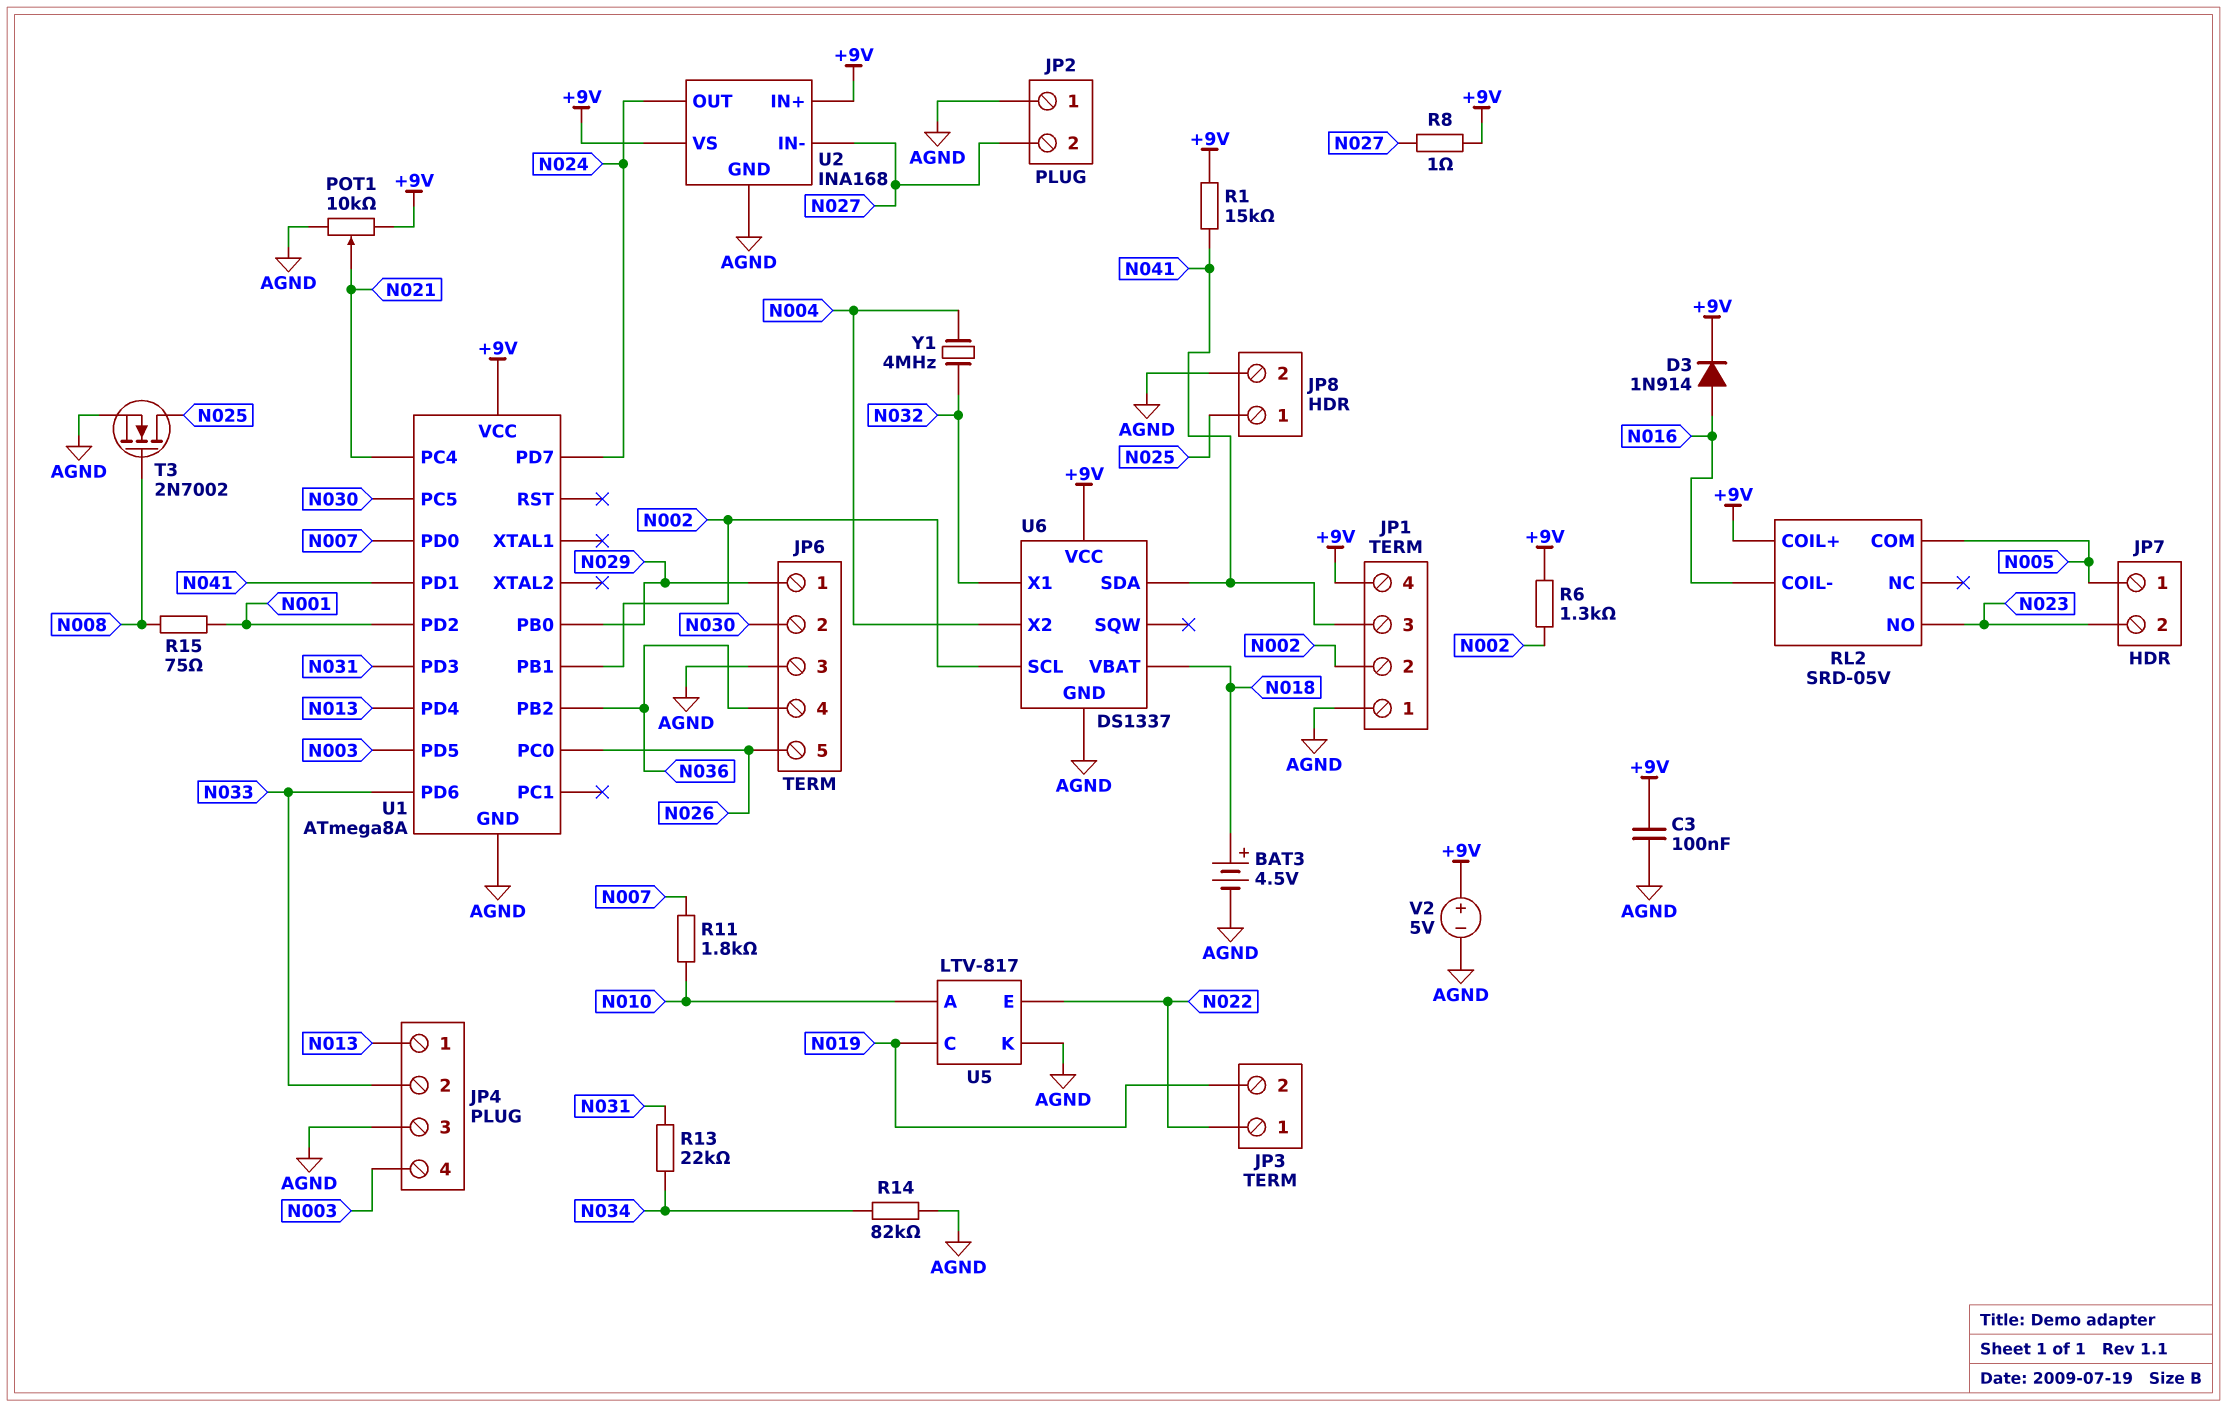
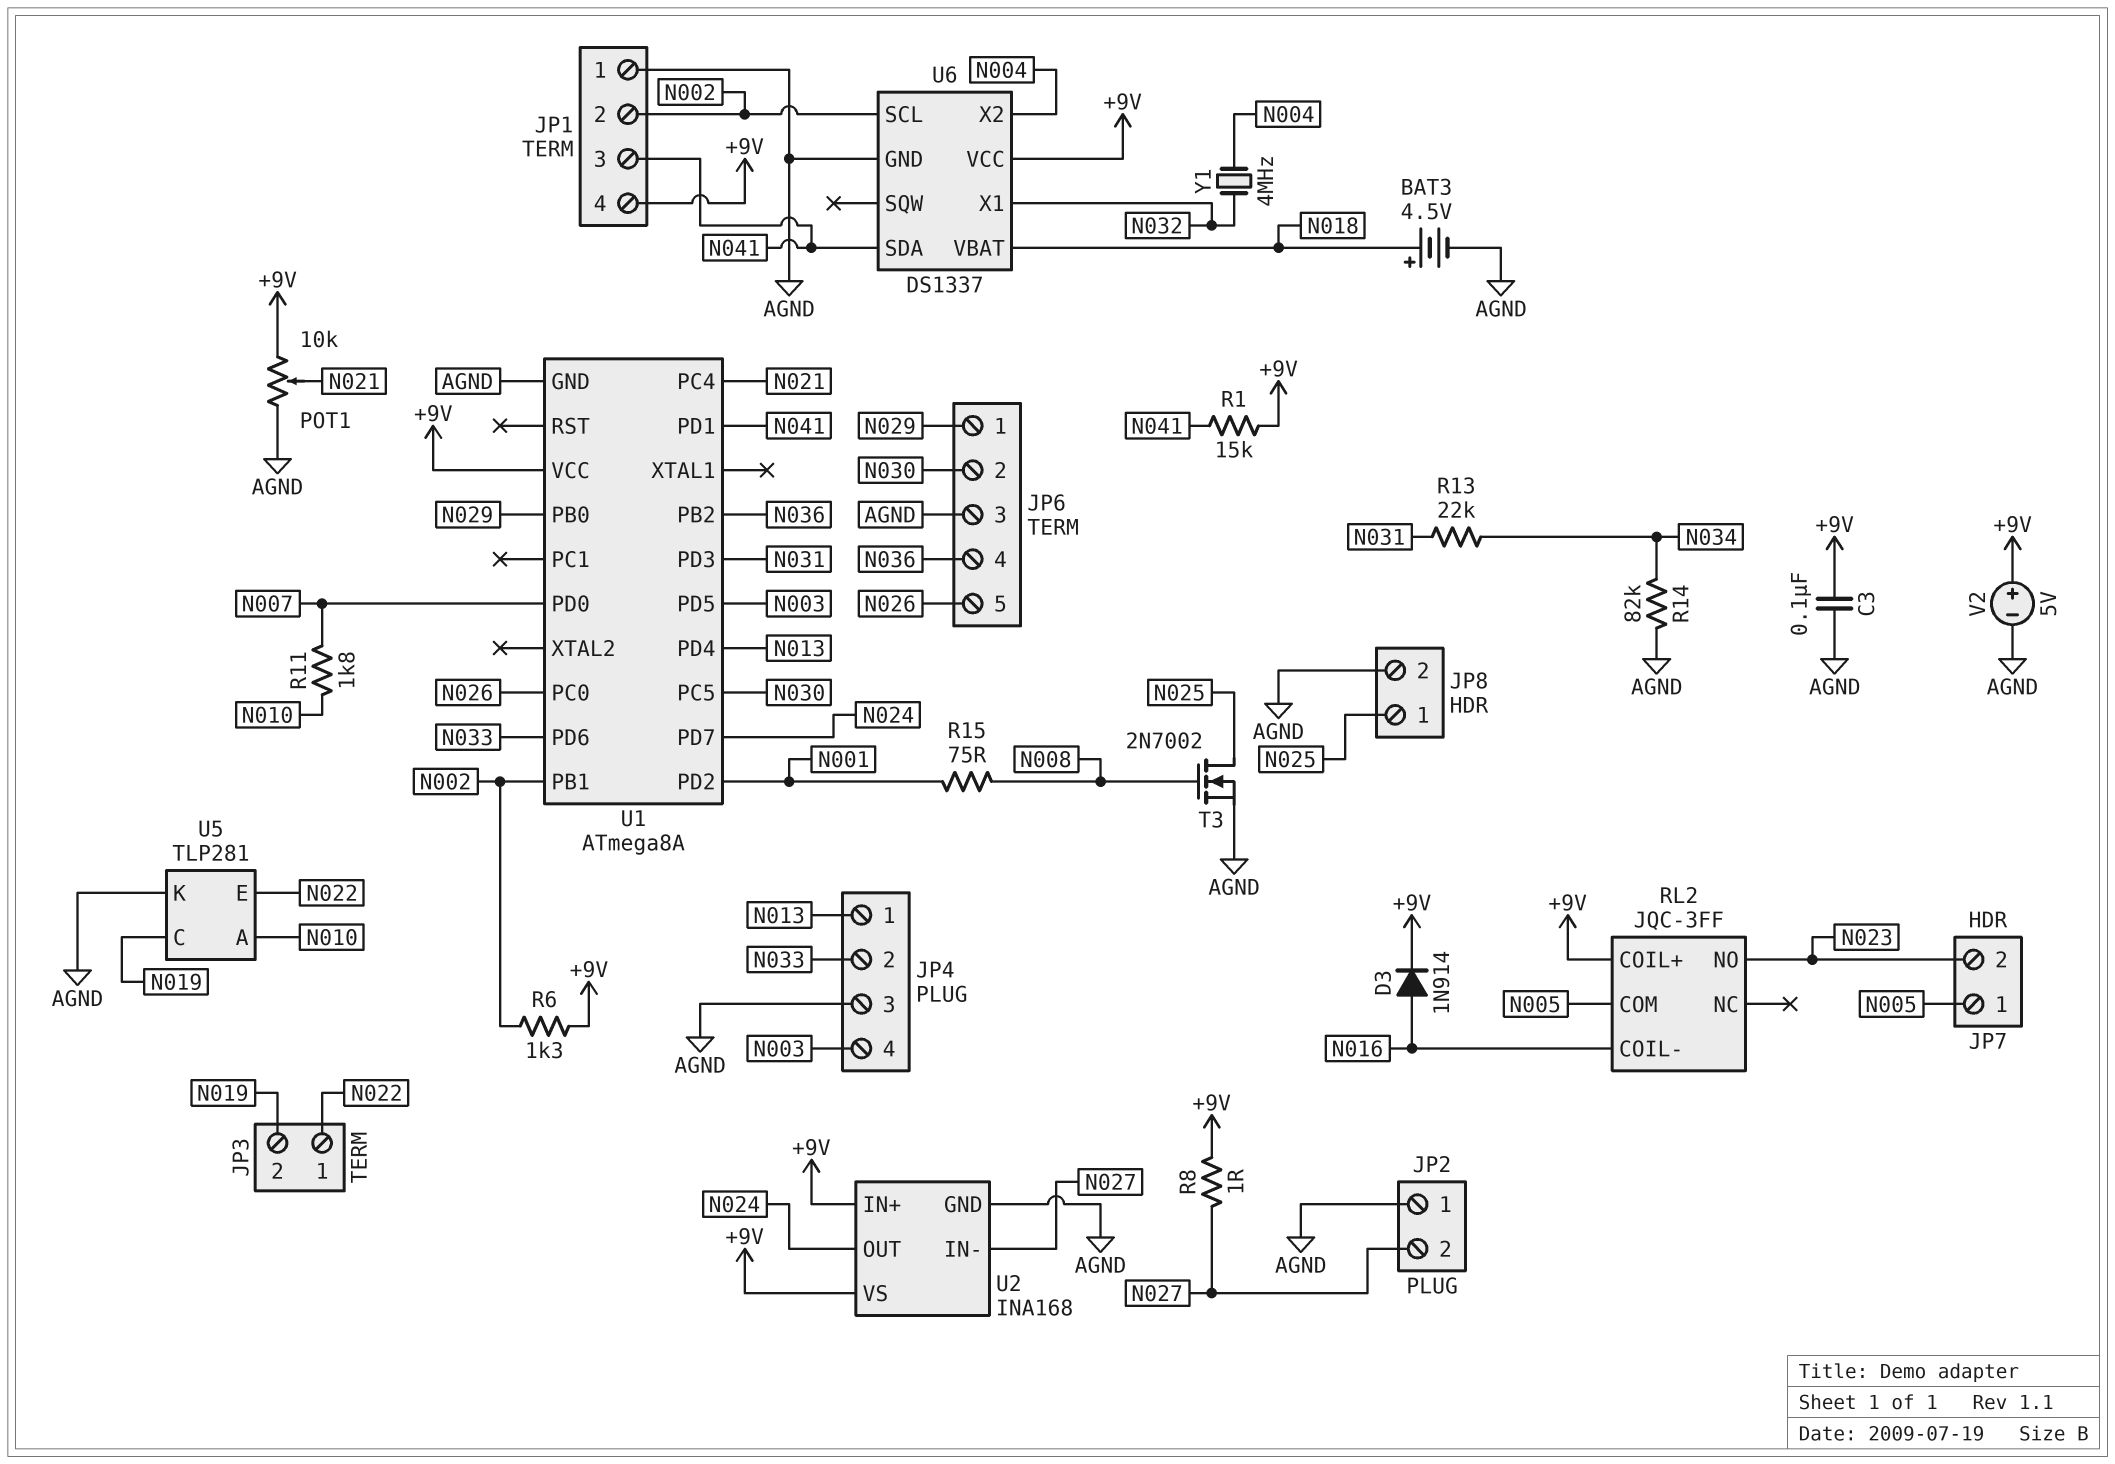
RL2: SRD-05V -> JQC-3FF
U5: LTV-817 -> TLP281

